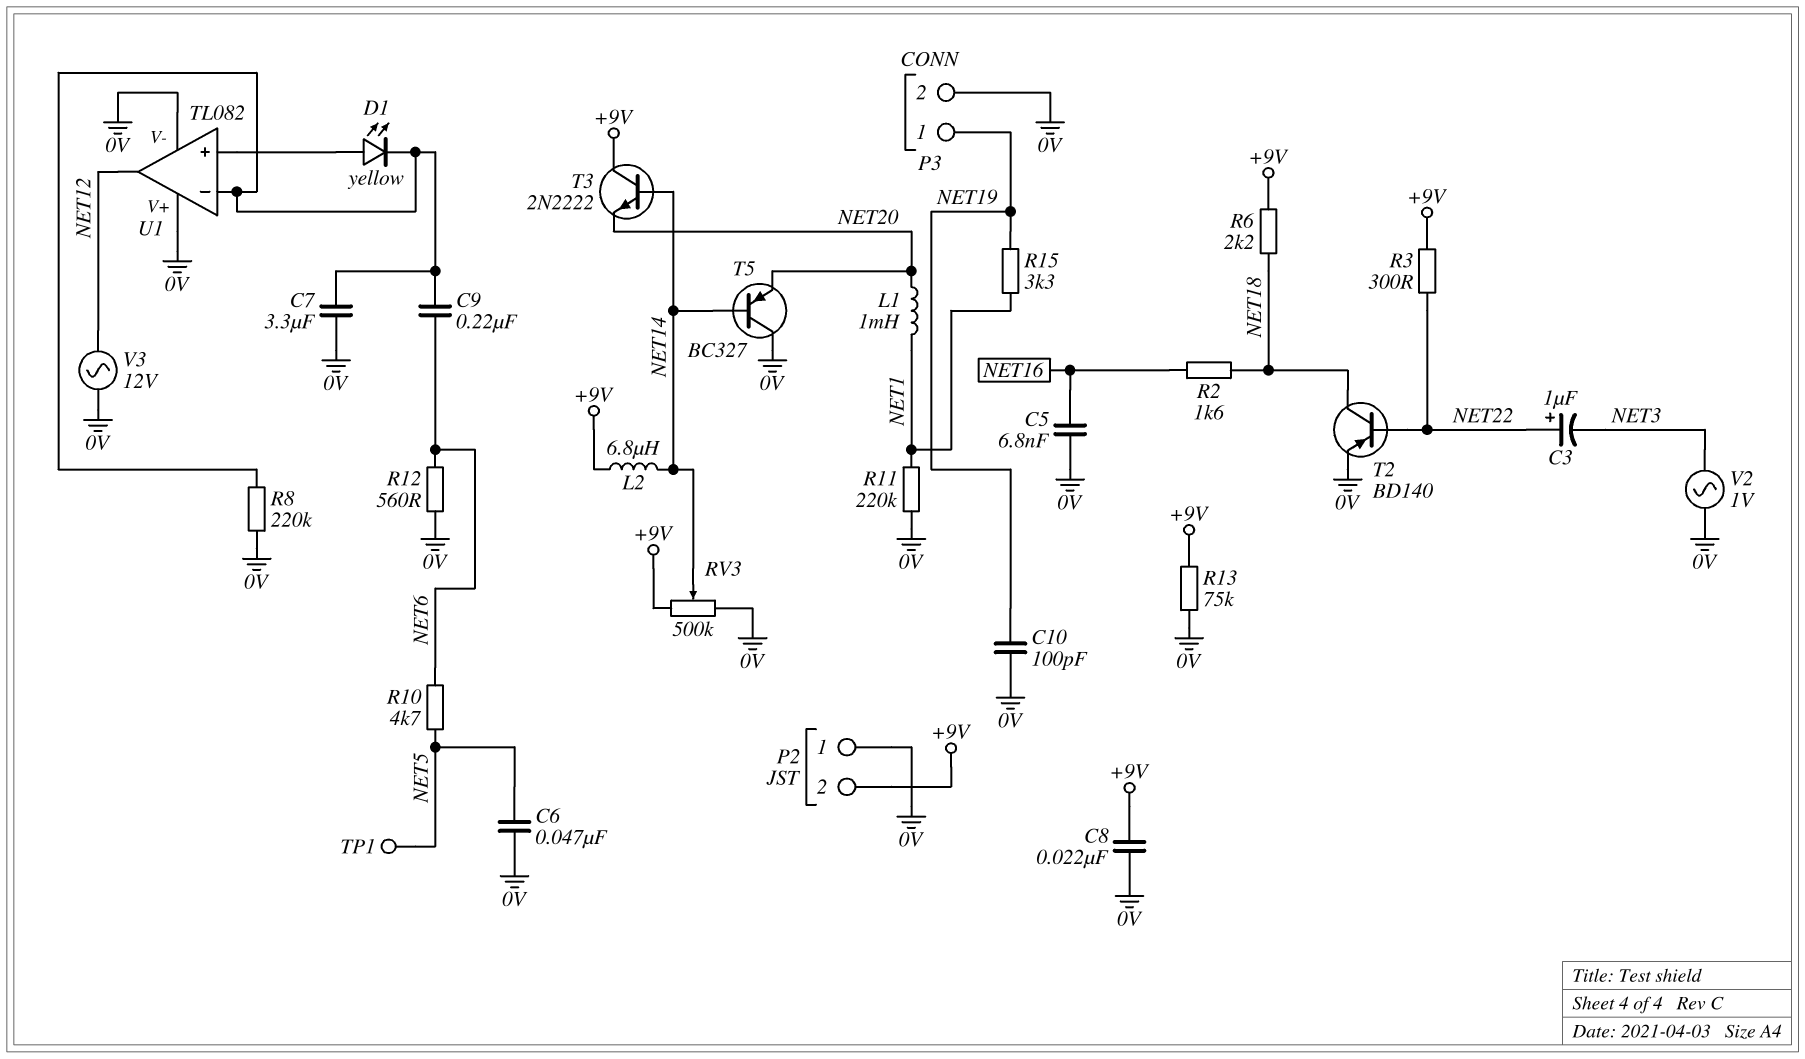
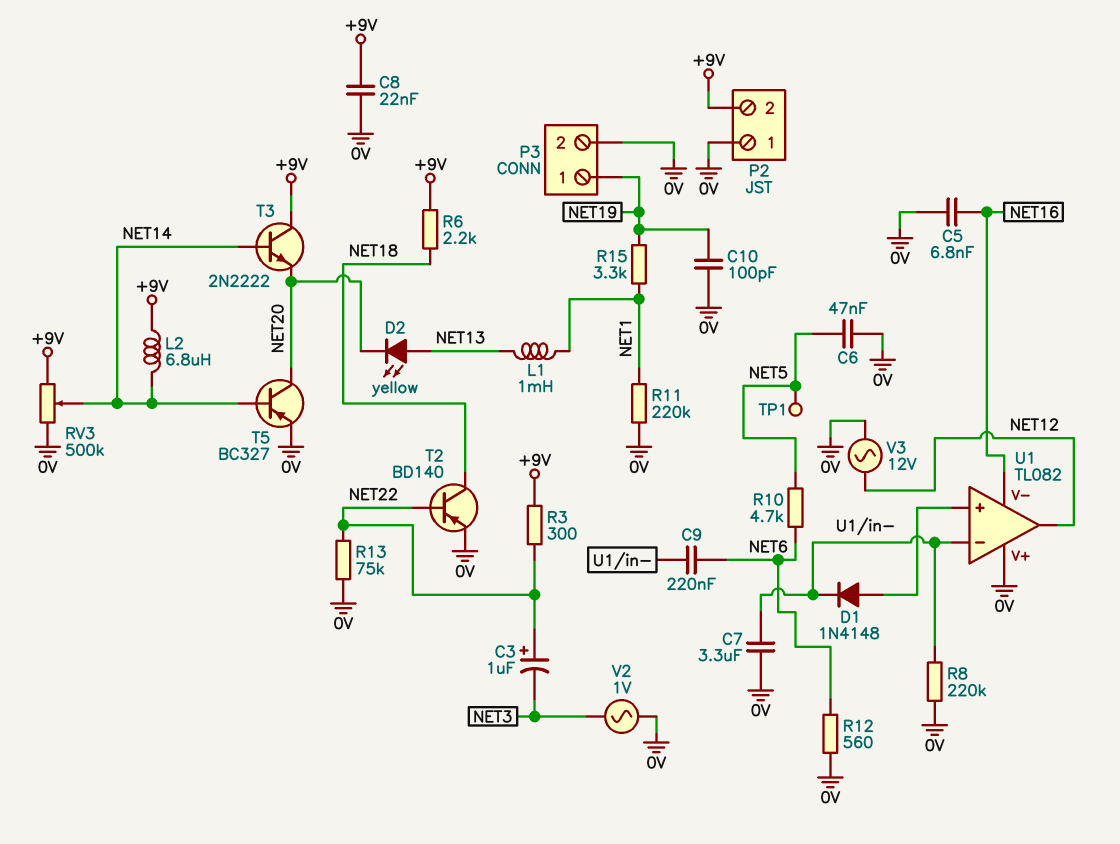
D1: LED yellow (A U1/in+, K U1/in-) -> diode 1N4148 (A U1/in+, K U1/in-)
D2: none -> LED yellow (A NET13, K NET20)
L1: 1mH (NET1, NET20) -> 1mH (NET1, NET13)
R2: 1.6k (NET16, NET18) -> none
R13: 75k (+9V, 0V) -> 75k (0V, NET22)
T5: PNP BC327 (B NET14, C 0V, E NET20) -> PNP BC327 (B NET14, C NET20, E 0V)
U1 pin V-: 0V -> NET16

